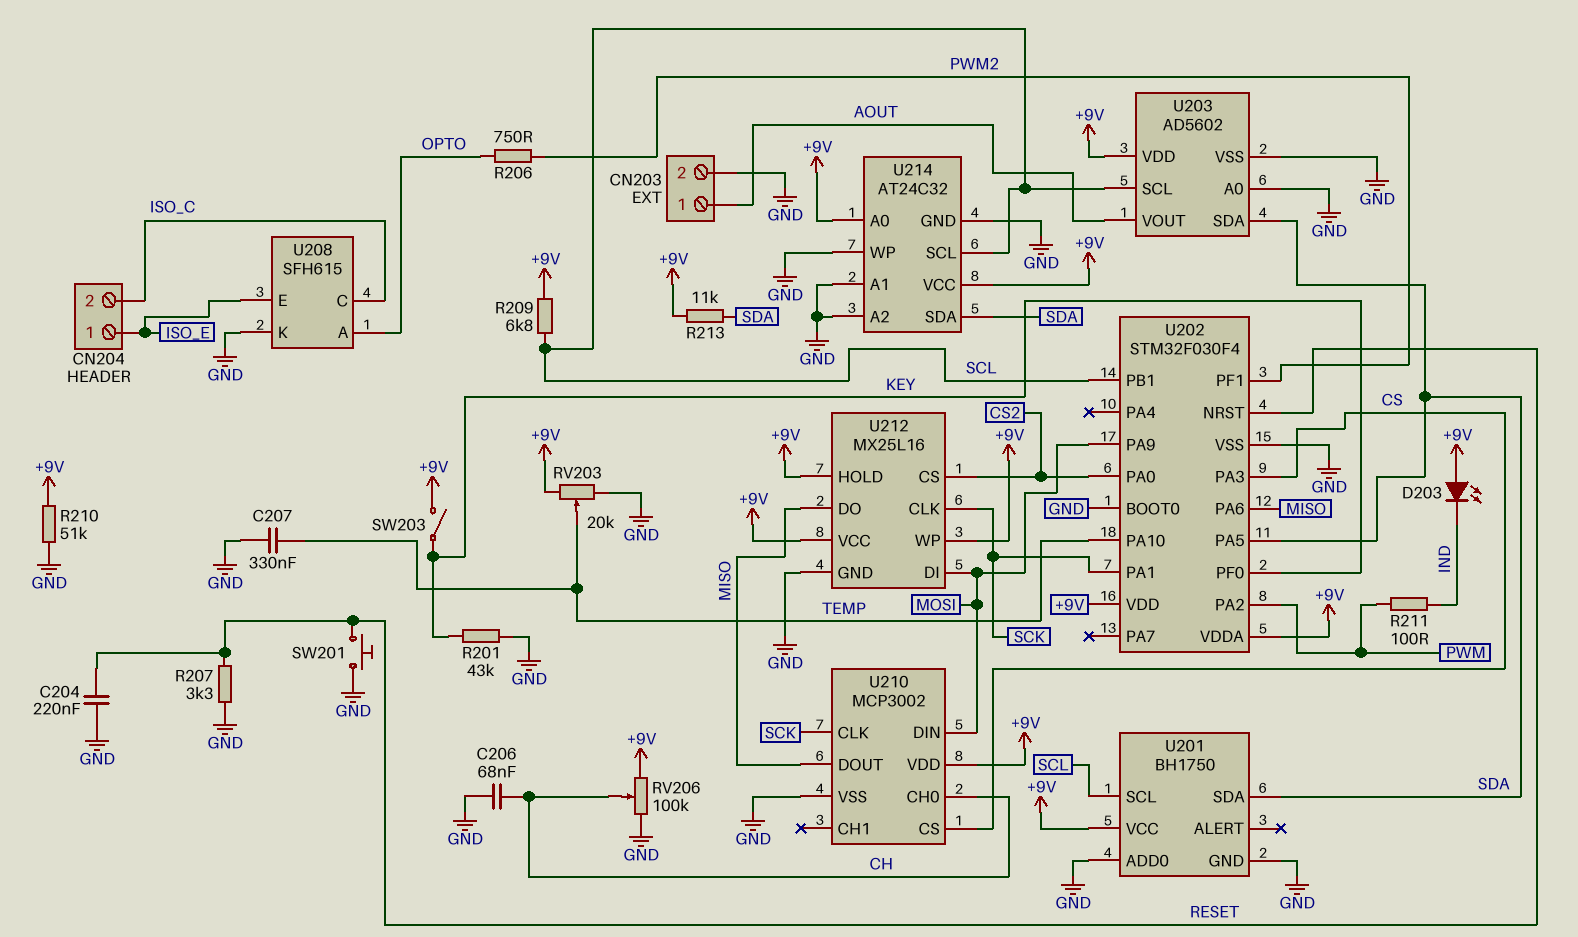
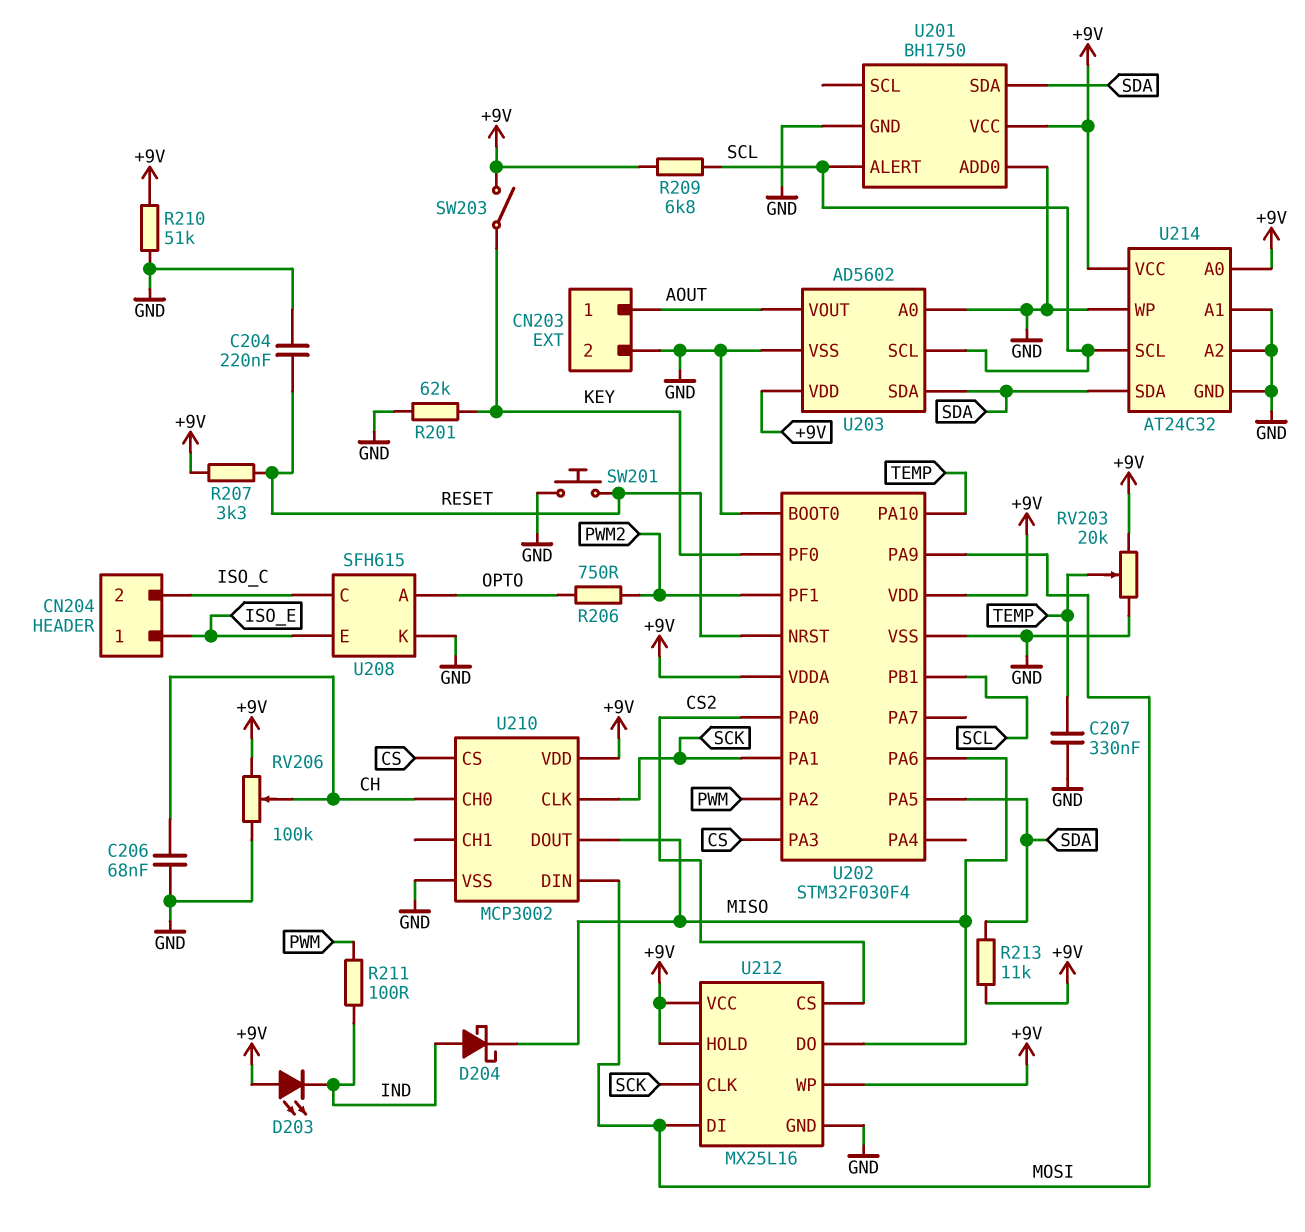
D204: none -> schottky (A IND, K MISO)
R201: 43k (GND, KEY) -> 62k (GND, KEY)
R207: 3.3k (GND, RESET) -> 3.3k (+9V, RESET)
U201 pin ALERT: none -> SCL
U201 pin SCL: SCL -> none

